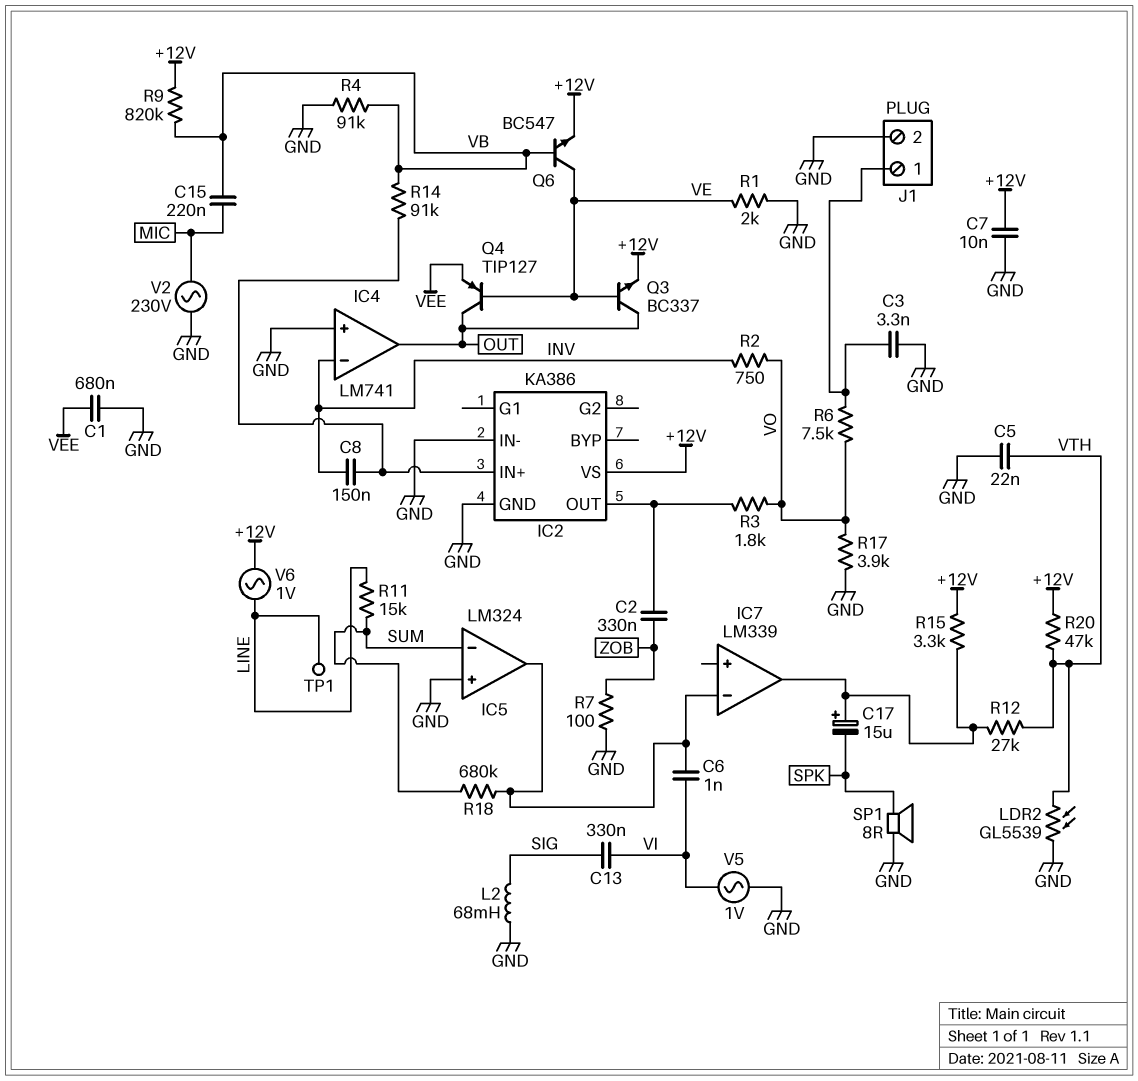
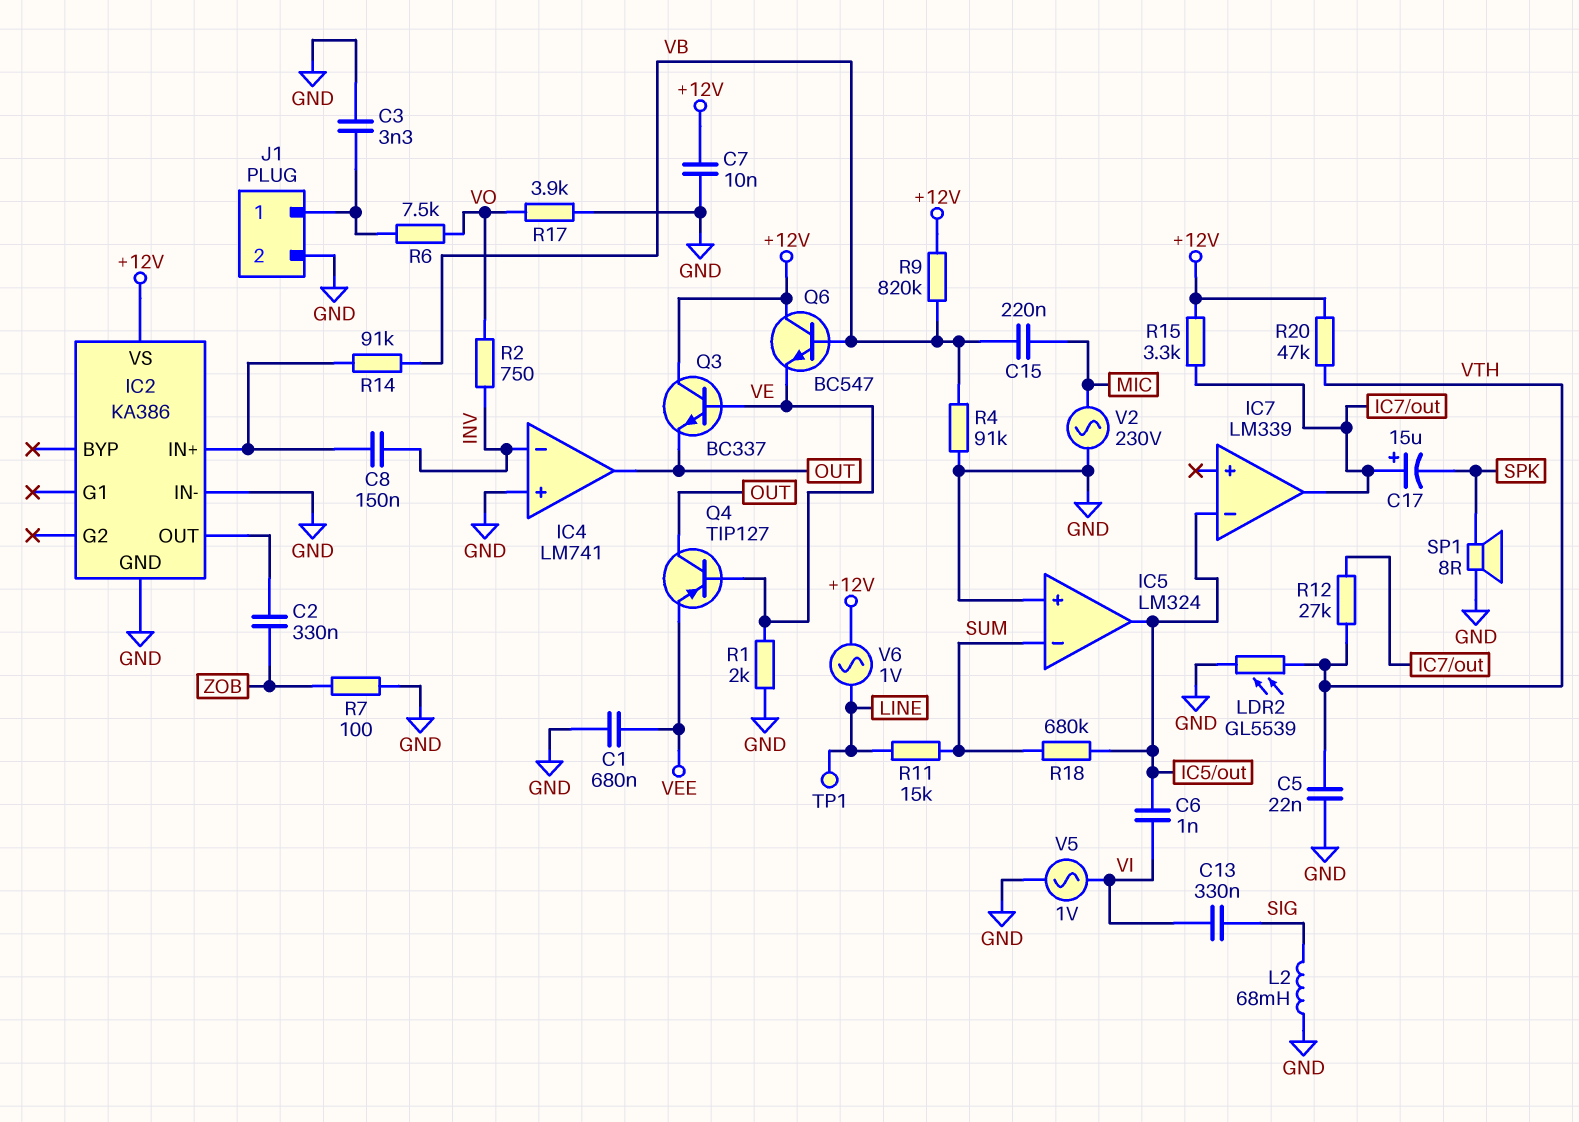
Q3: NPN BC337 (B VE, C OUT, E +12V) -> NPN BC337 (B VE, C +12V, E OUT)
Q6: NPN BC547 (B VB, C VE, E +12V) -> NPN BC547 (B VB, C +12V, E VE)
R3: 1.8k (IC2/OUT, VO) -> none

